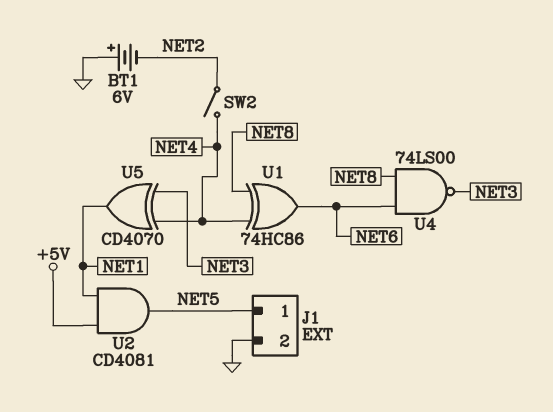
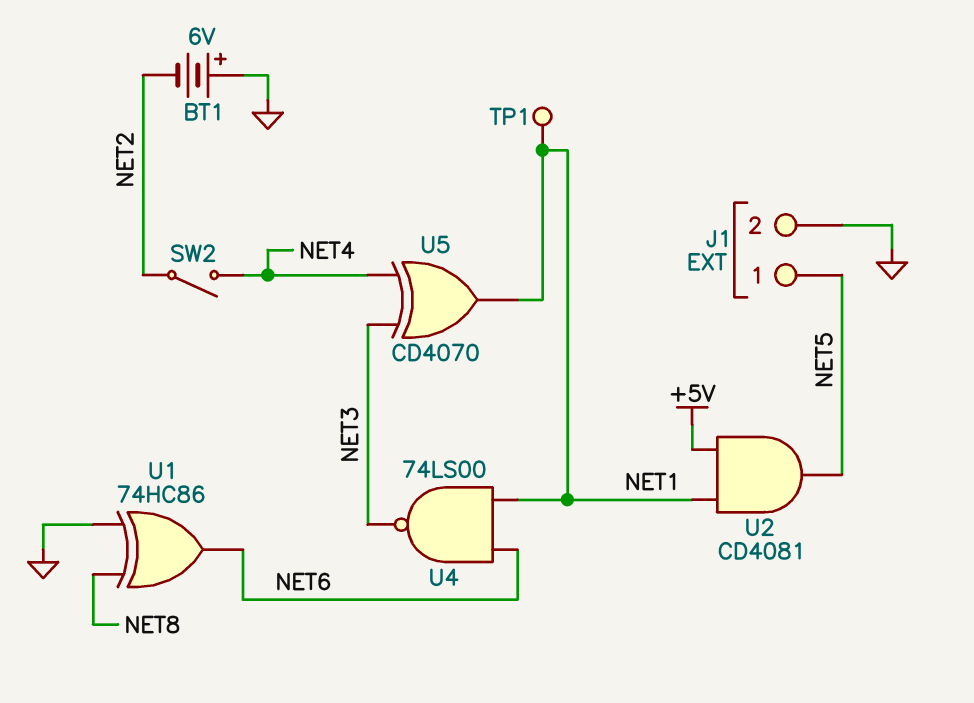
TP1: none -> test point (NET1)
U1: XOR 74HC86 (in NET4, in NET8, out NET6) -> XOR 74HC86 (in GND, in NET8, out NET6)
U4: NAND 74LS00 (in NET6, in NET8, out NET3) -> NAND 74LS00 (in NET1, in NET6, out NET3)

